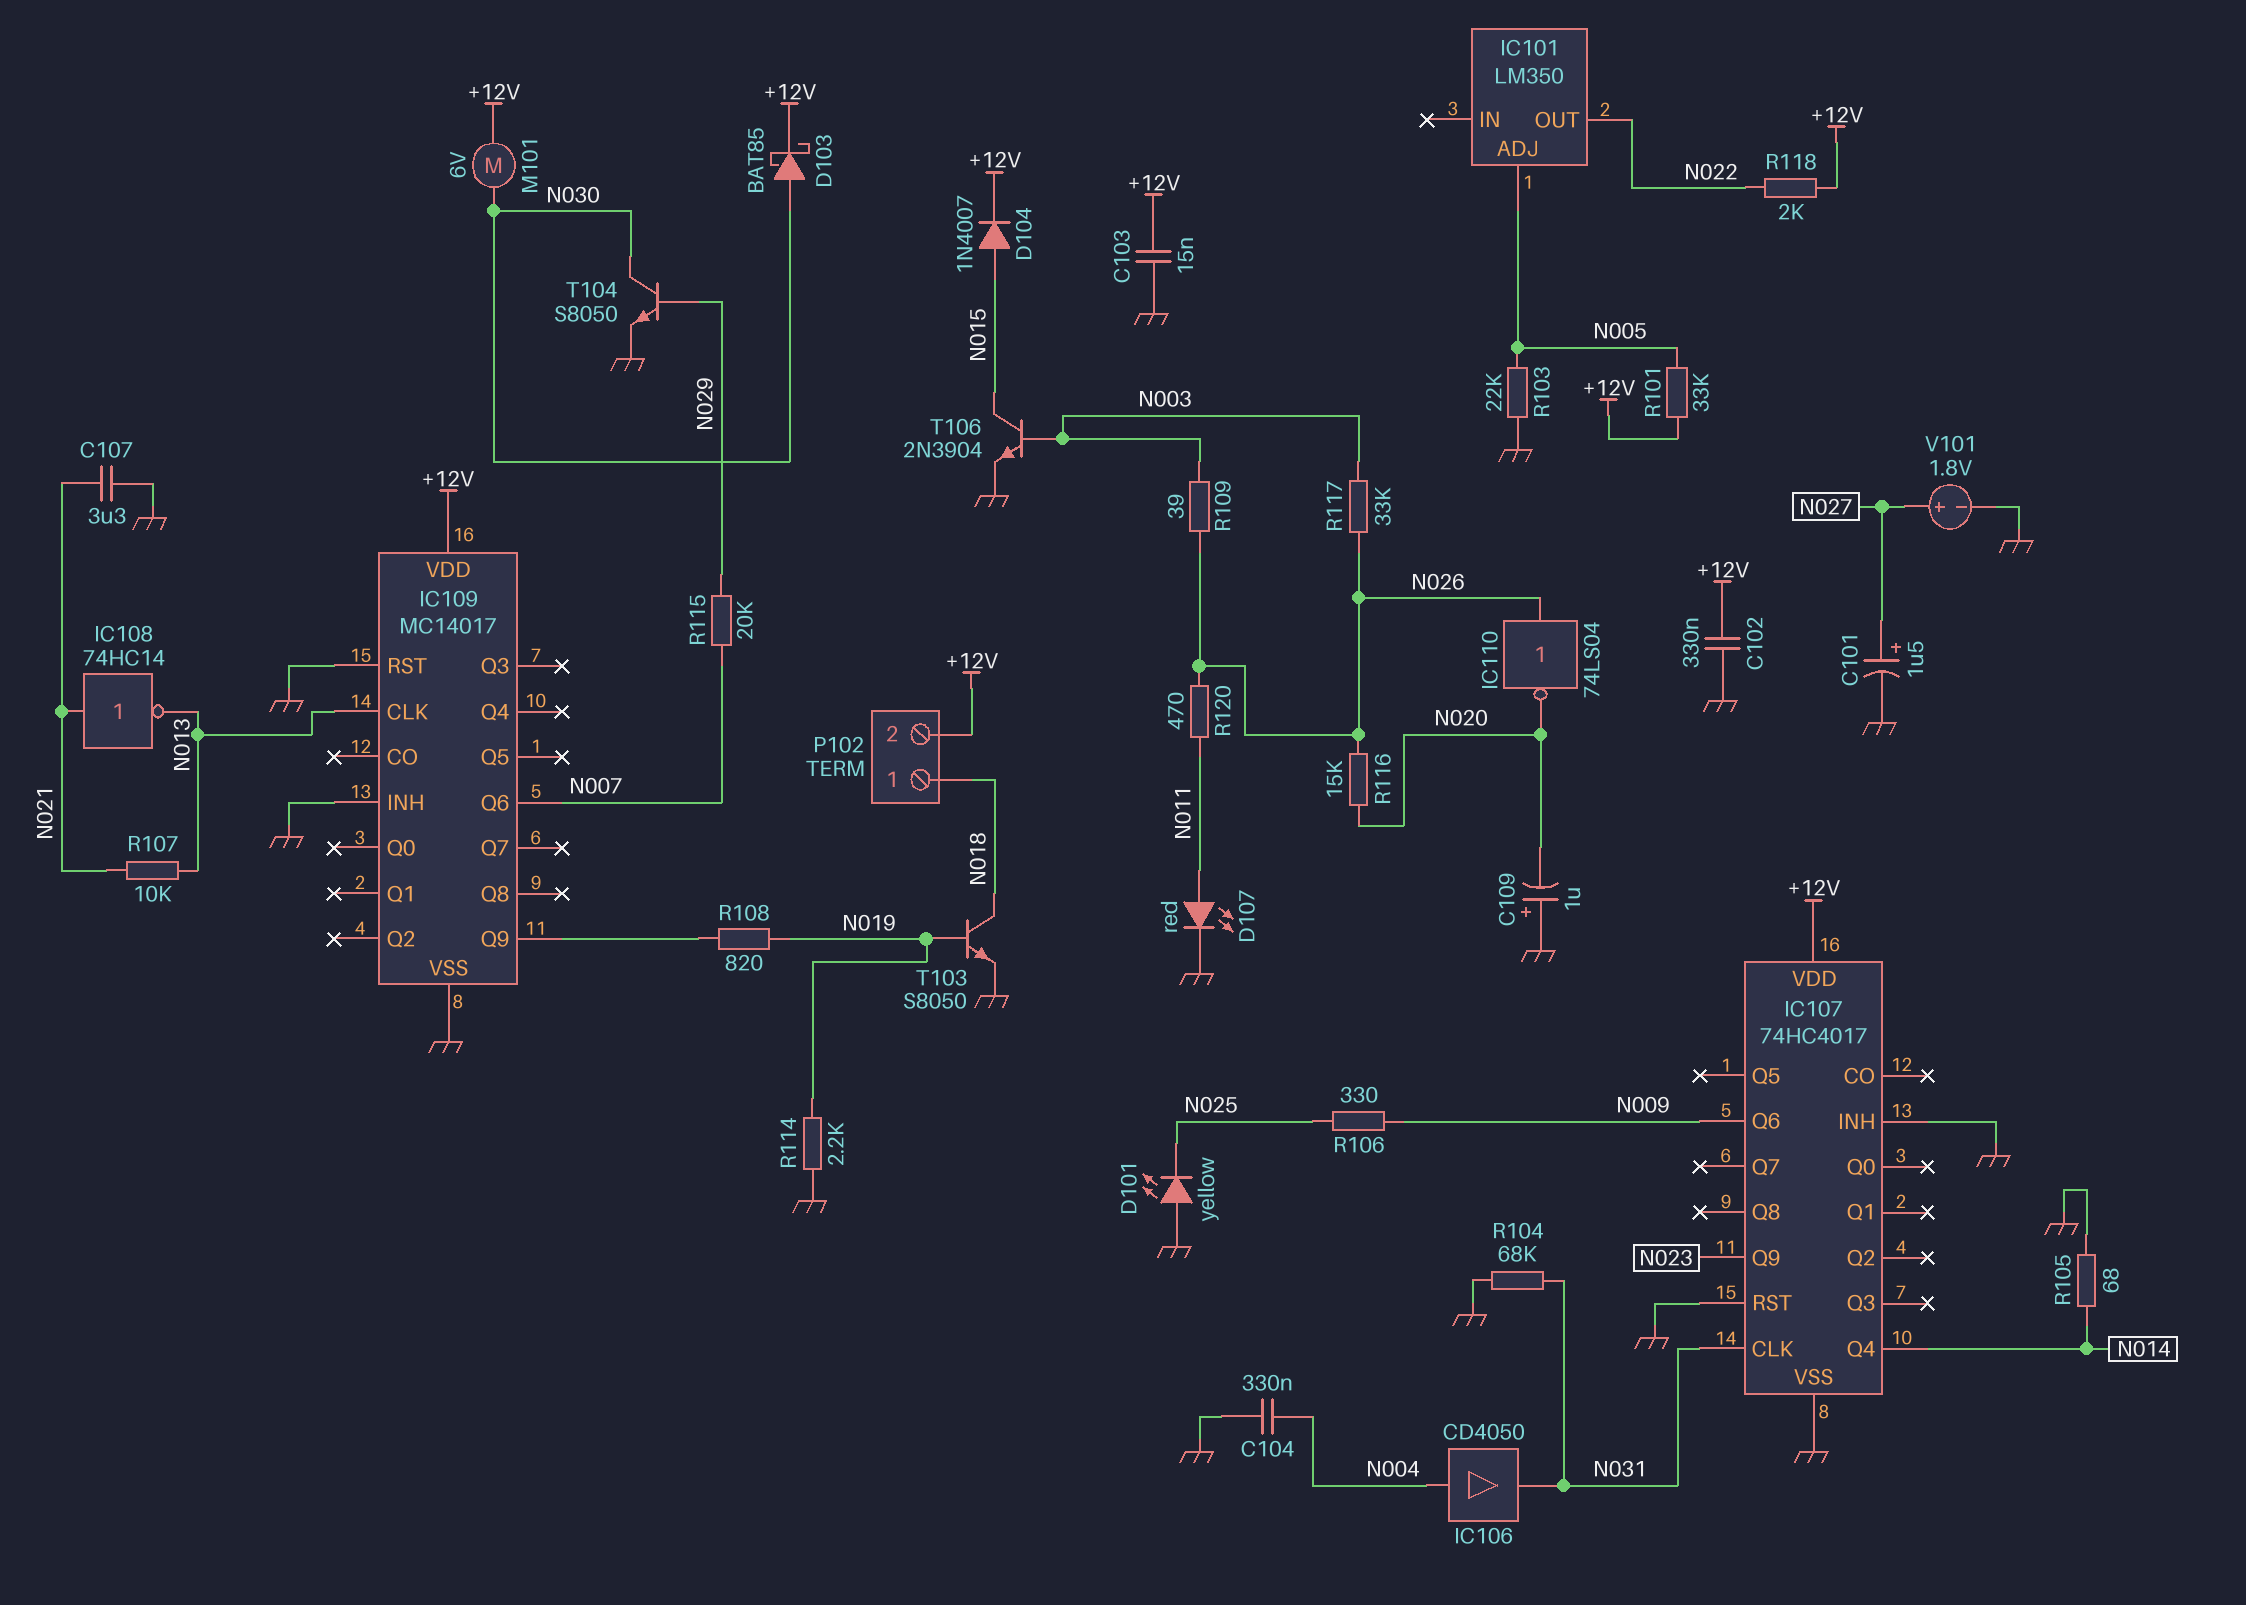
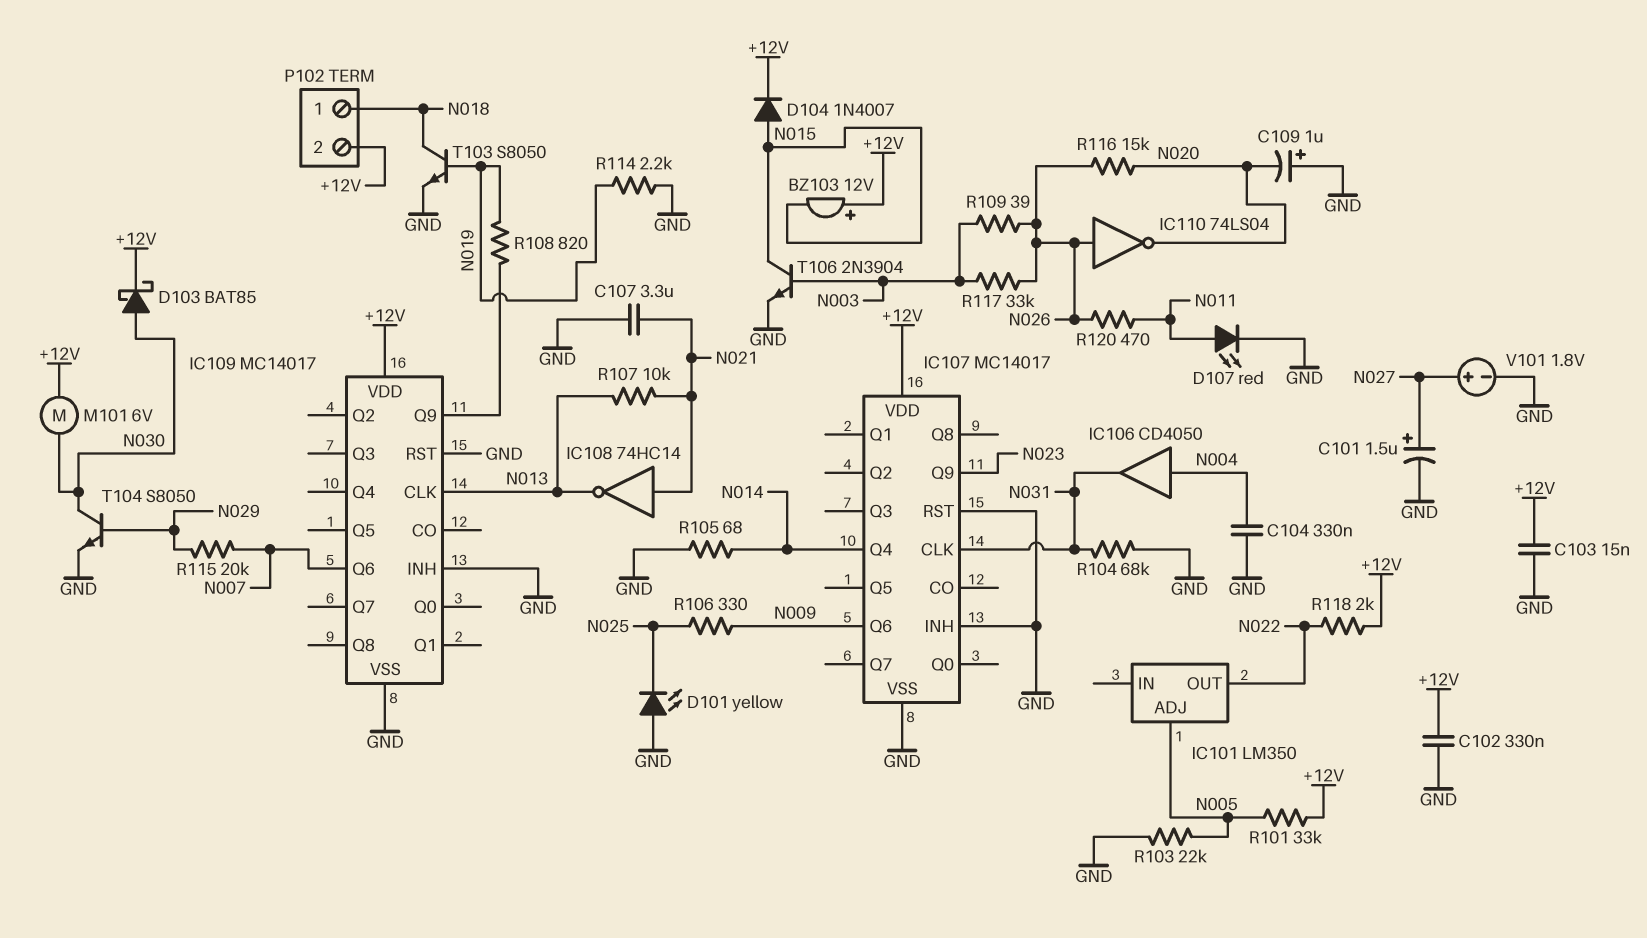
BZ103: none -> buzzer 12V (plus +12V, minus N015)
IC107: 74HC4017 -> MC14017

